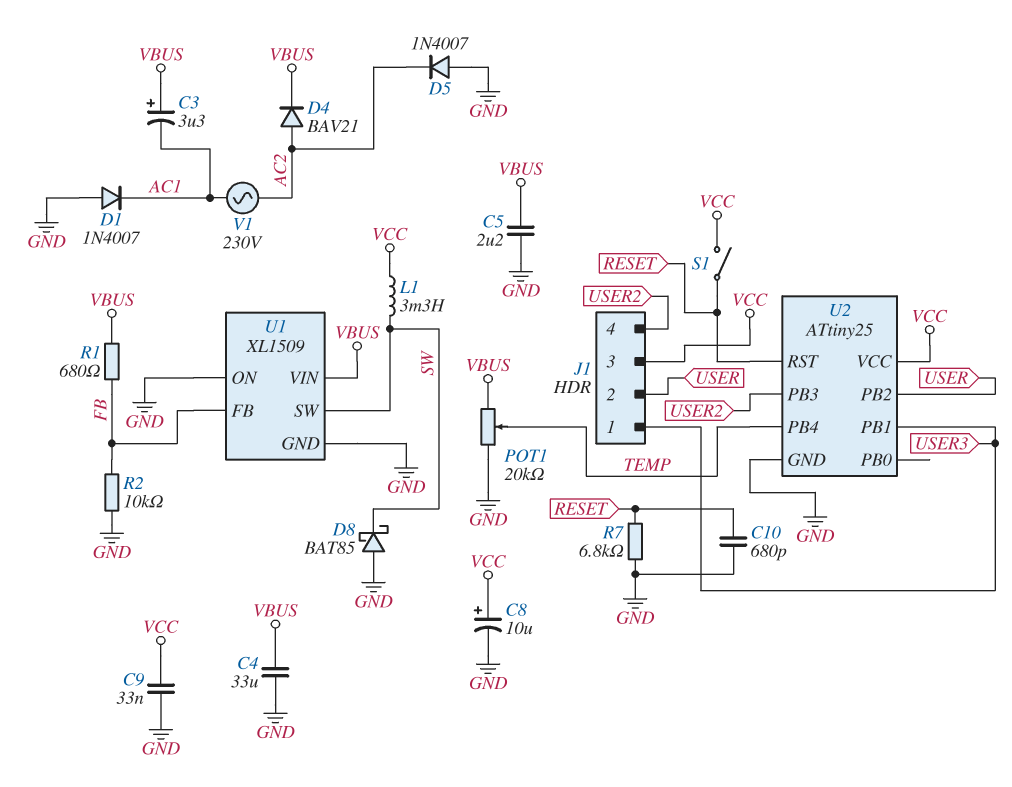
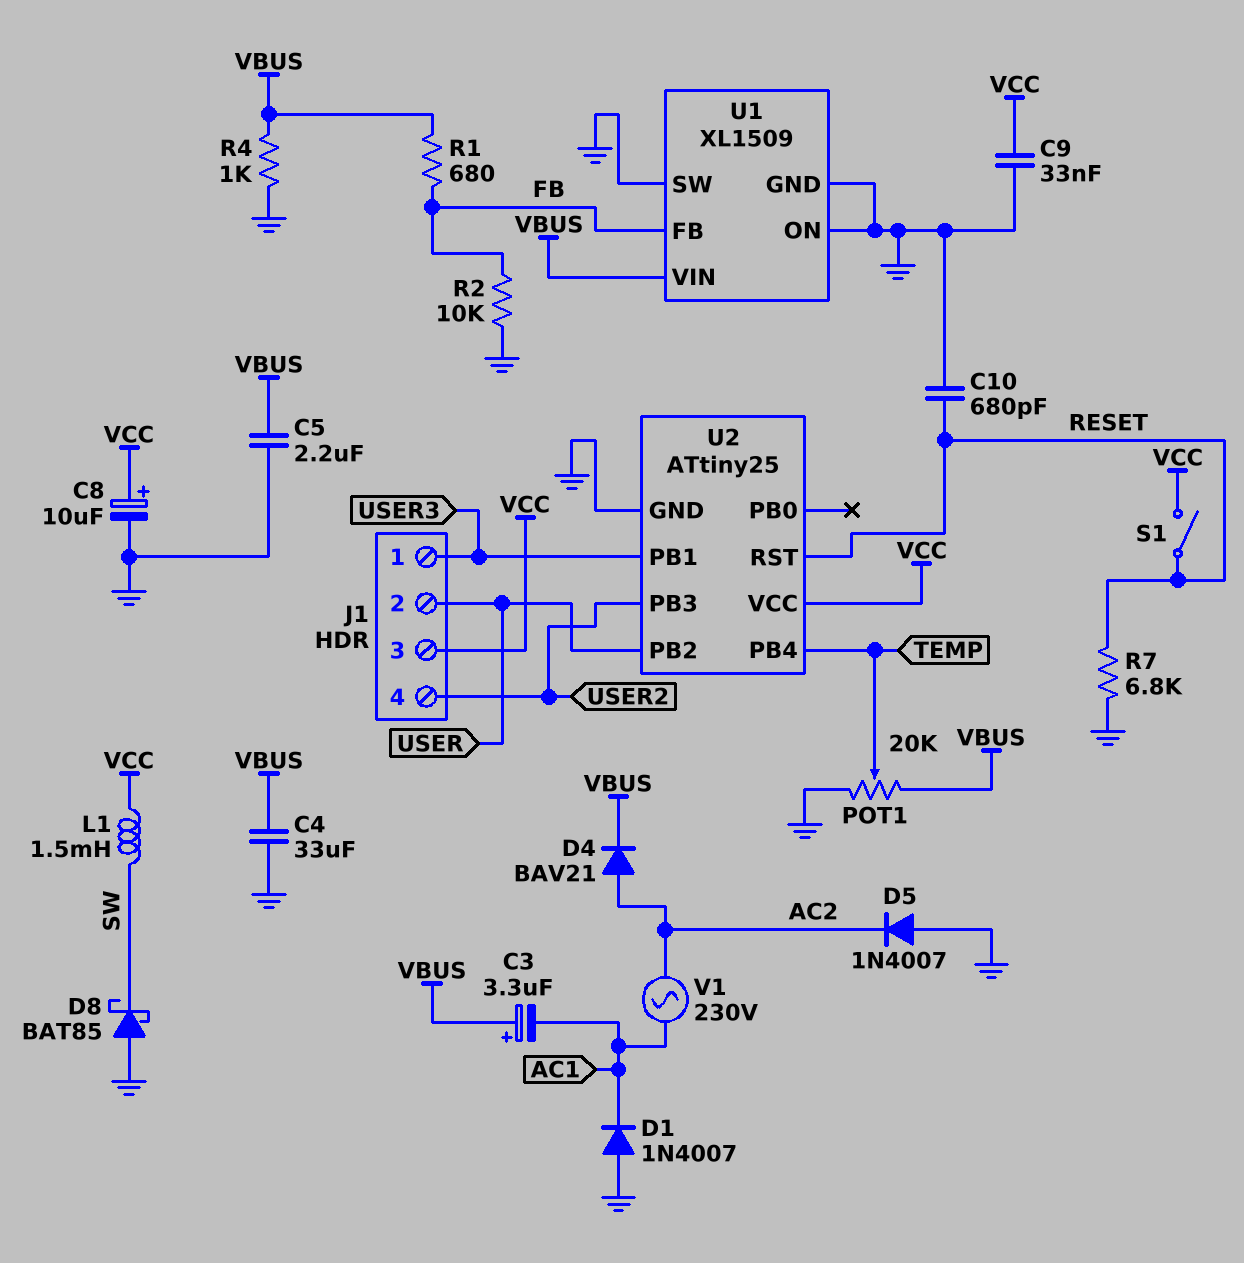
L1: 3.3mH (SW, VCC) -> 1.5mH (SW, VCC)
R4: none -> 1k (GND, VBUS)
U1 pin SW: SW -> GND

